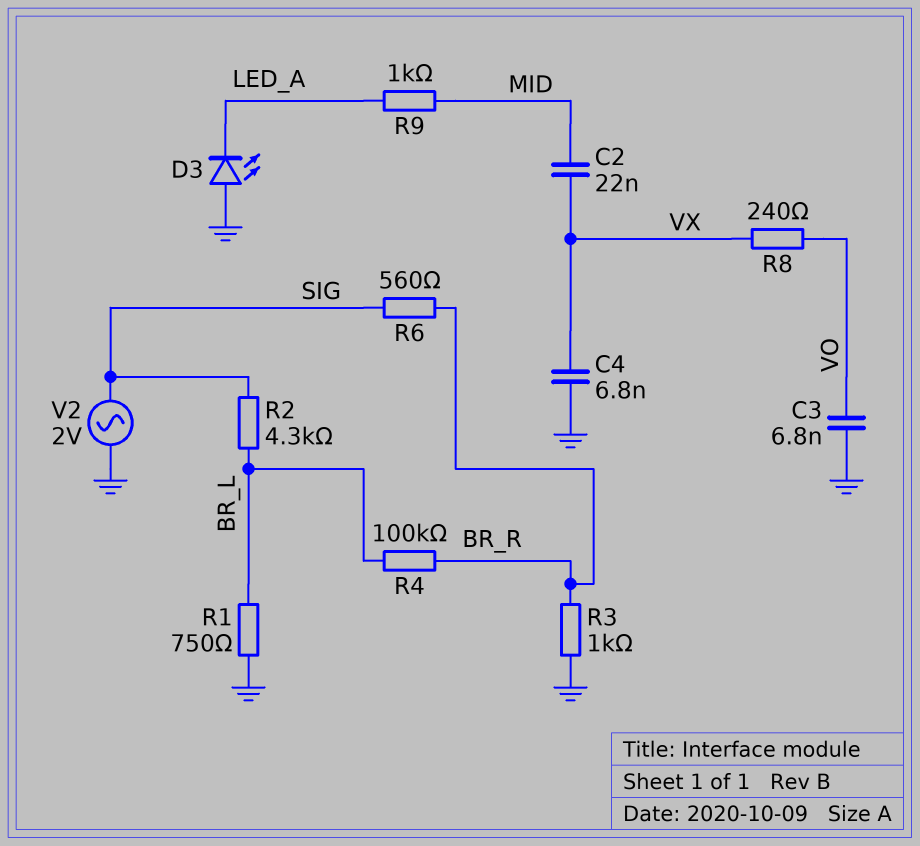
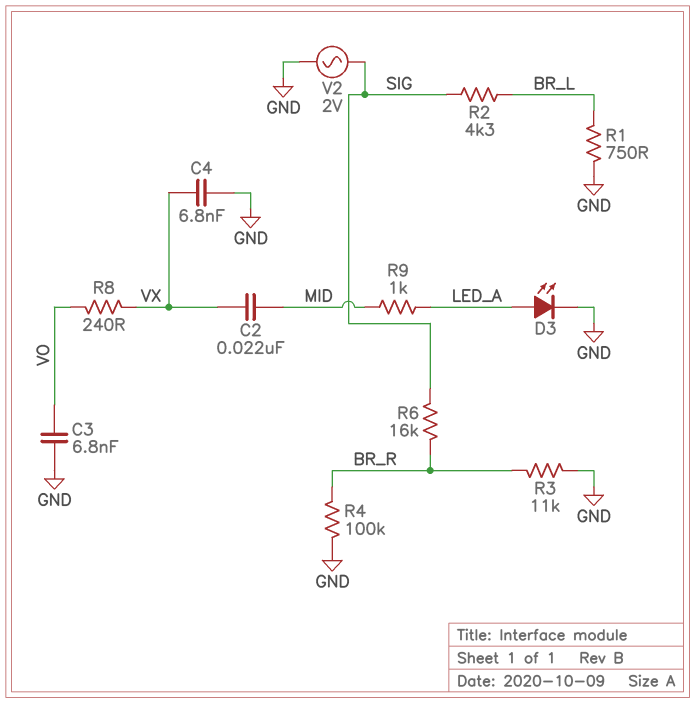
D3: LED (A GND, K LED_A) -> LED (A LED_A, K GND)
R3: 1k (BR_R, GND) -> 11k (BR_R, GND)
R4: 100k (BR_L, BR_R) -> 100k (BR_R, GND)
R6: 560 (BR_R, SIG) -> 16k (BR_R, SIG)

